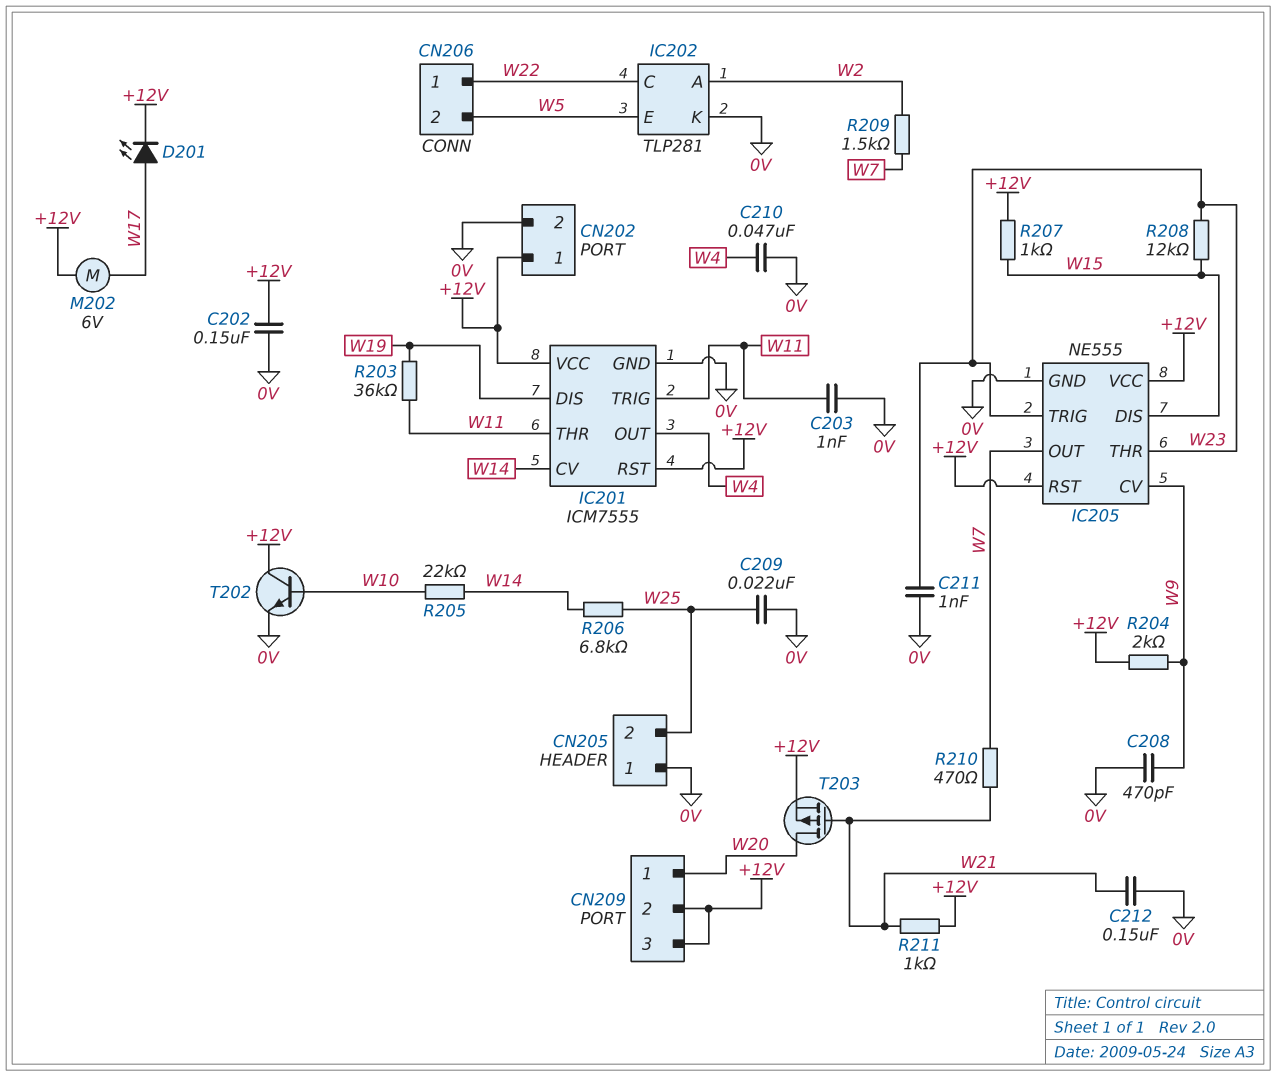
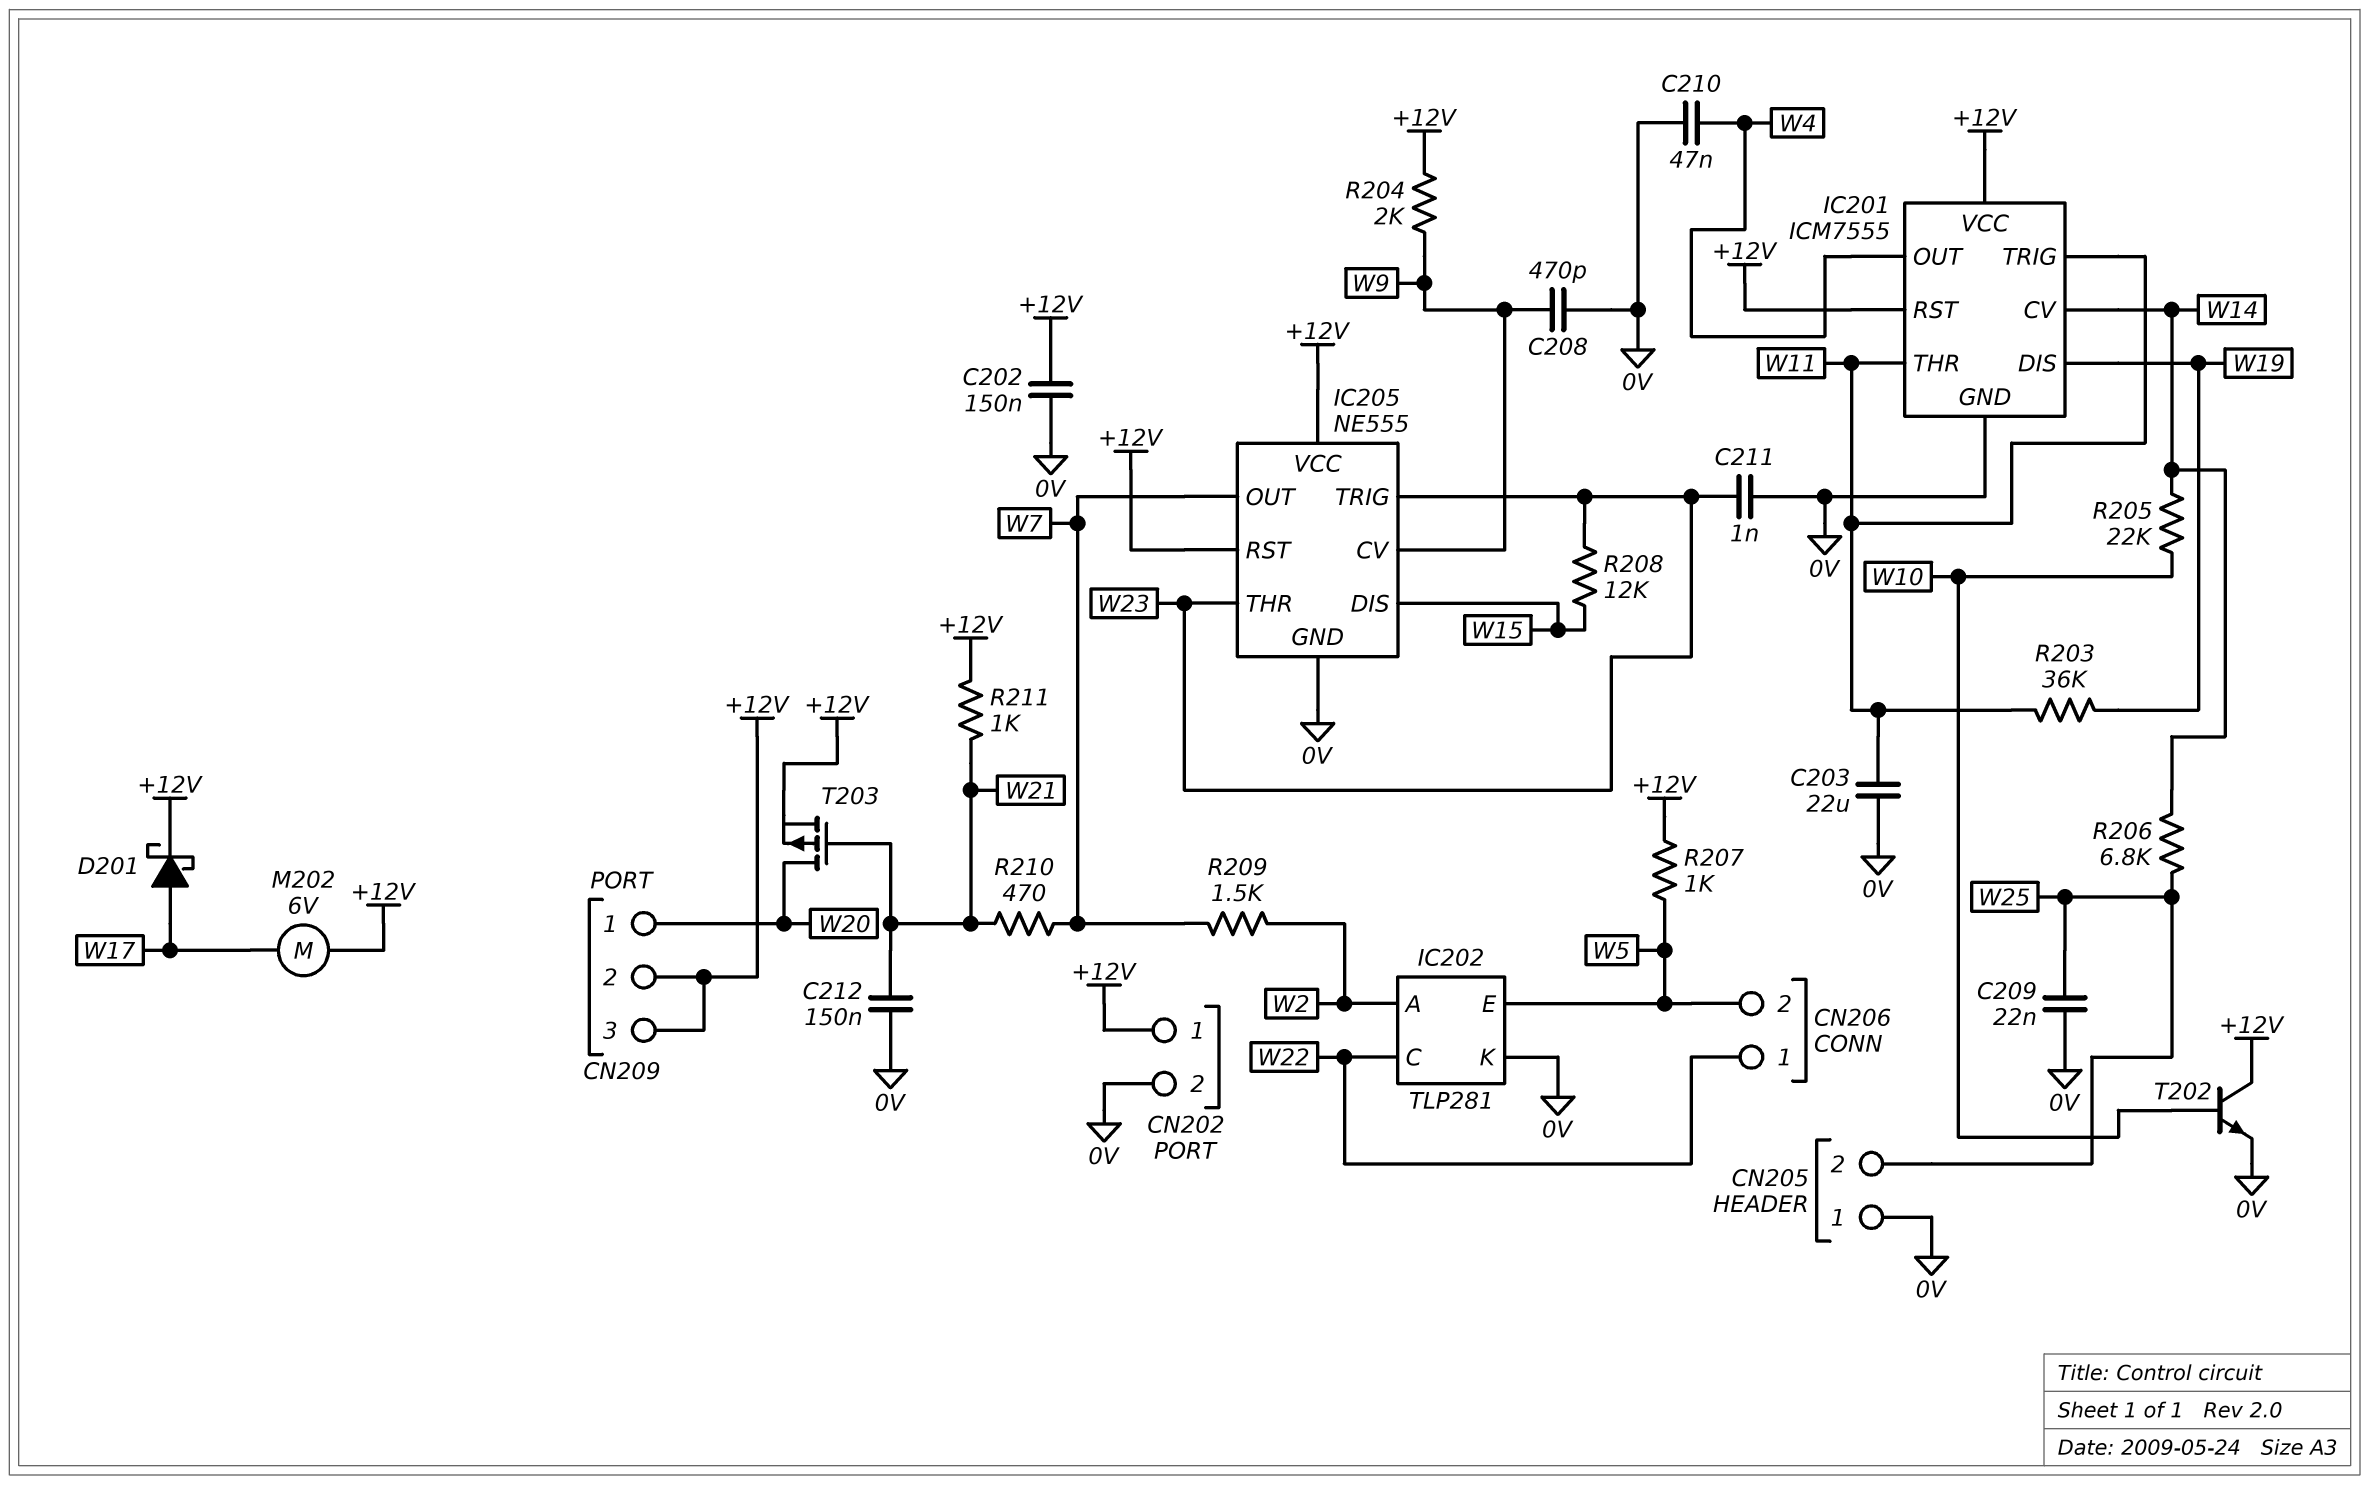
C203: 1nF (0V, W11) -> 22uF (0V, W11)
D201: LED (A W17, K +12V) -> schottky (A W17, K +12V)
R207: 1k (+12V, W15) -> 1k (+12V, W5)

